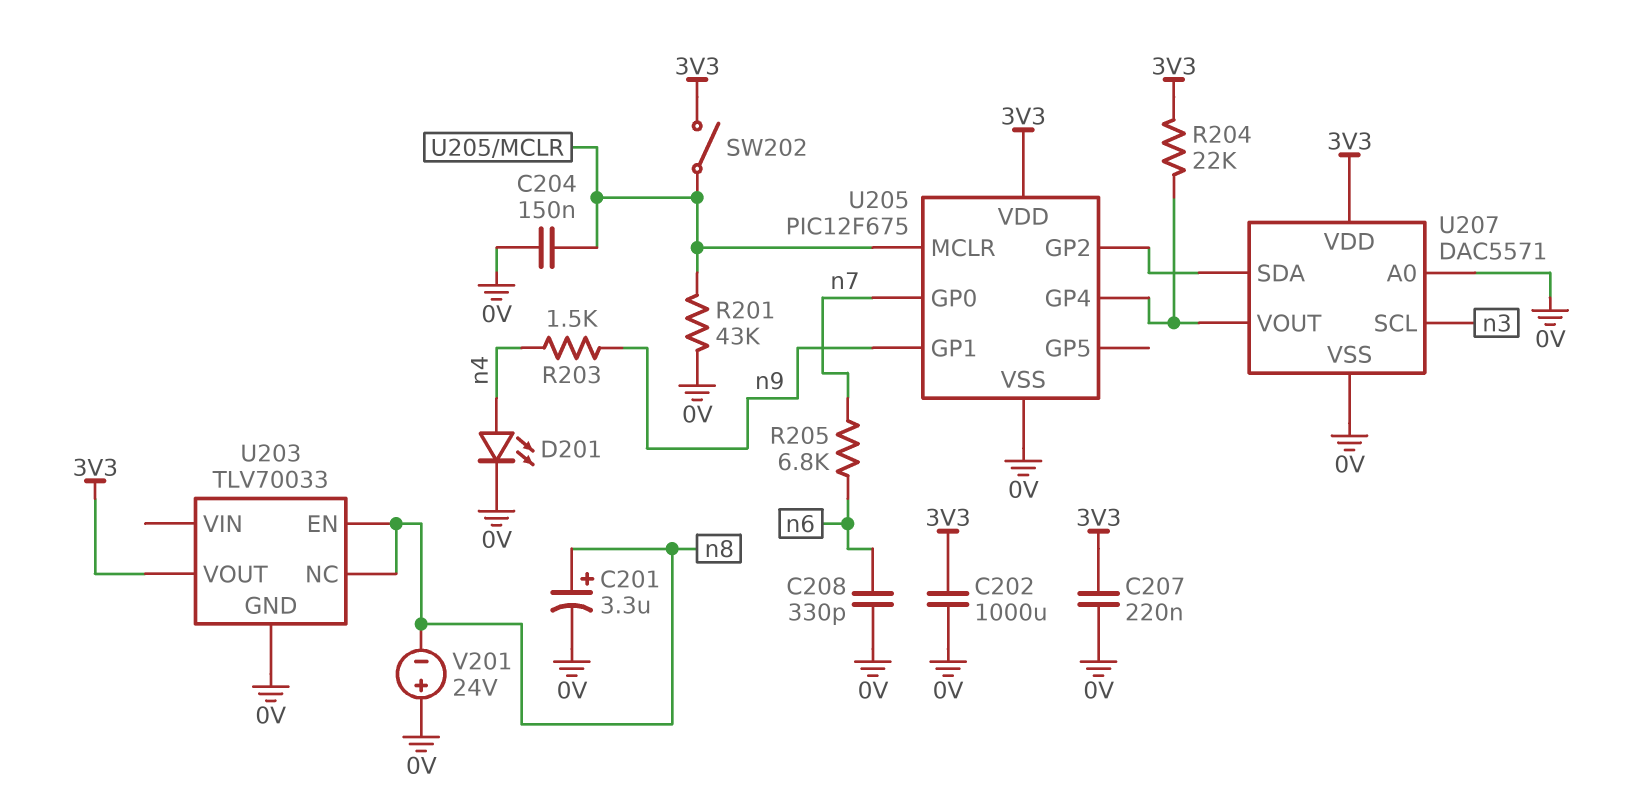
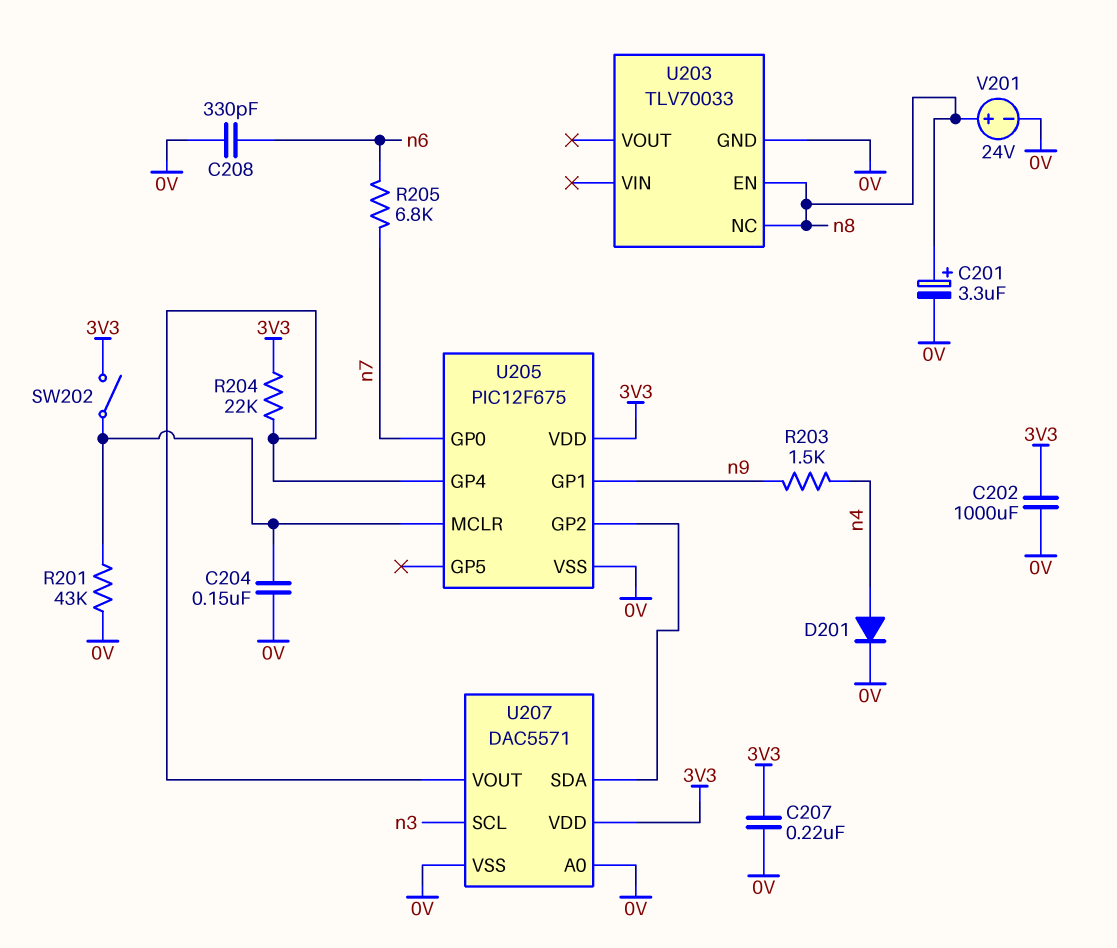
D201: LED (A n4, K 0V) -> diode (A n4, K 0V)
U203 pin VOUT: 3V3 -> none
V201: 24V (plus 0V, minus n8) -> 24V (plus n8, minus 0V)

